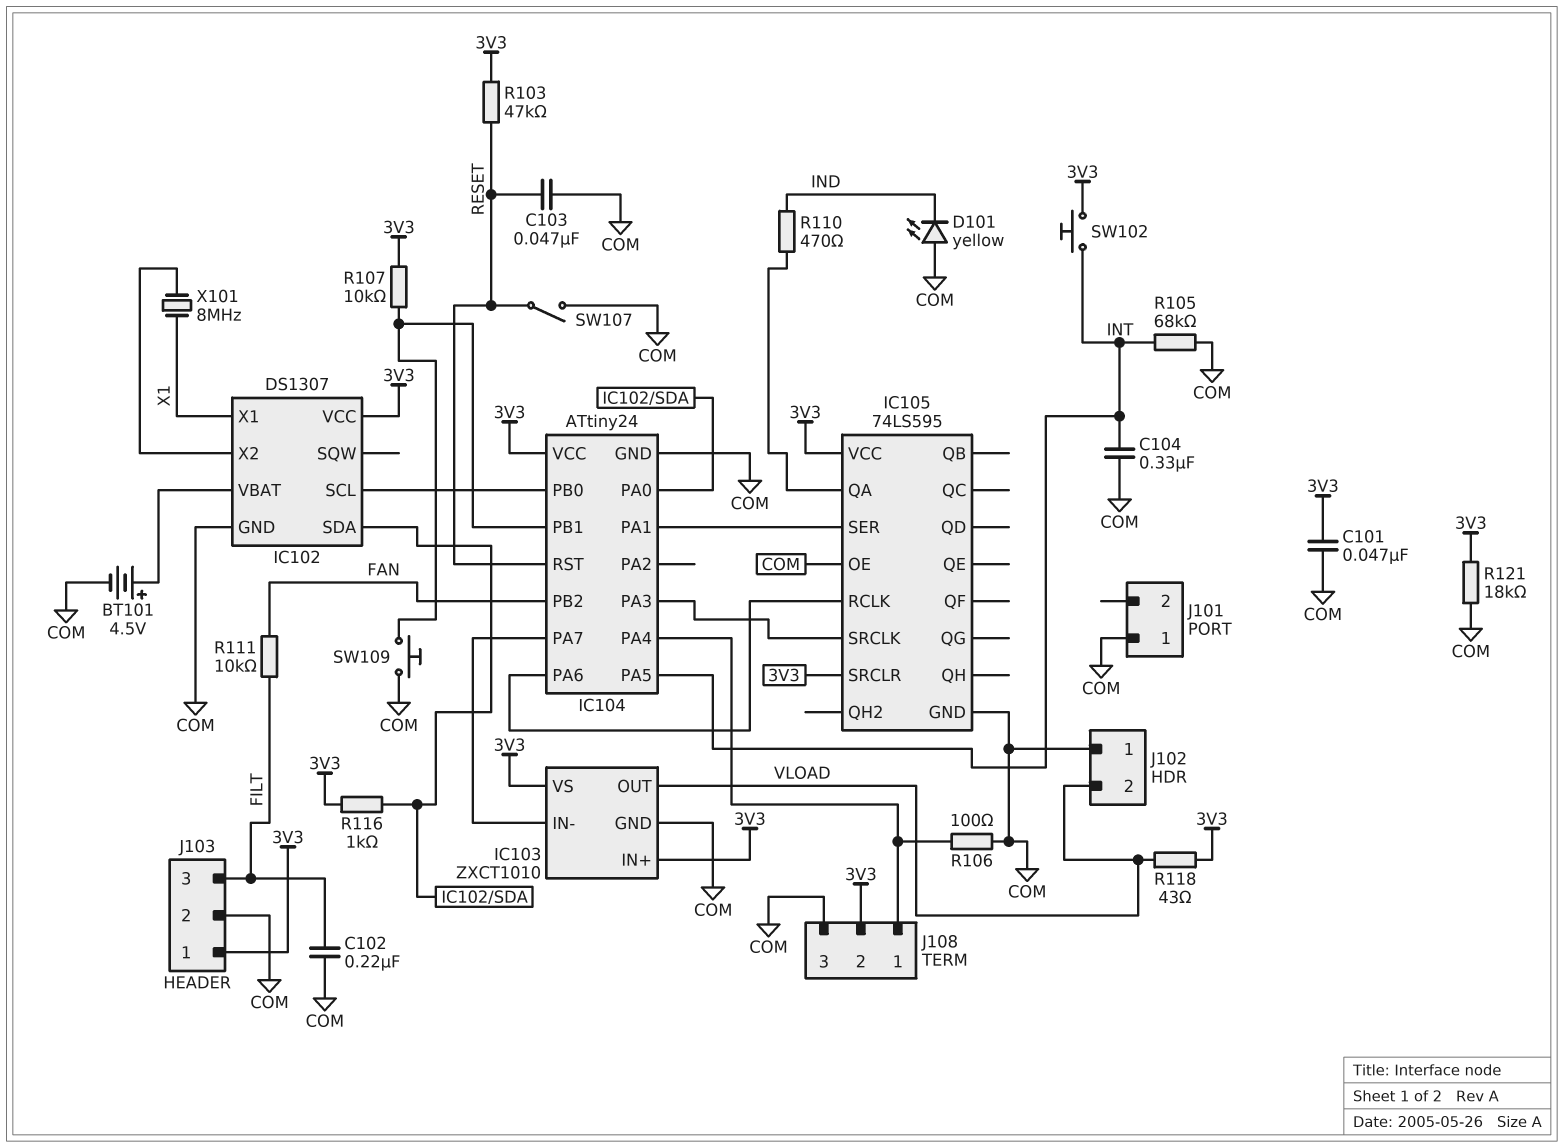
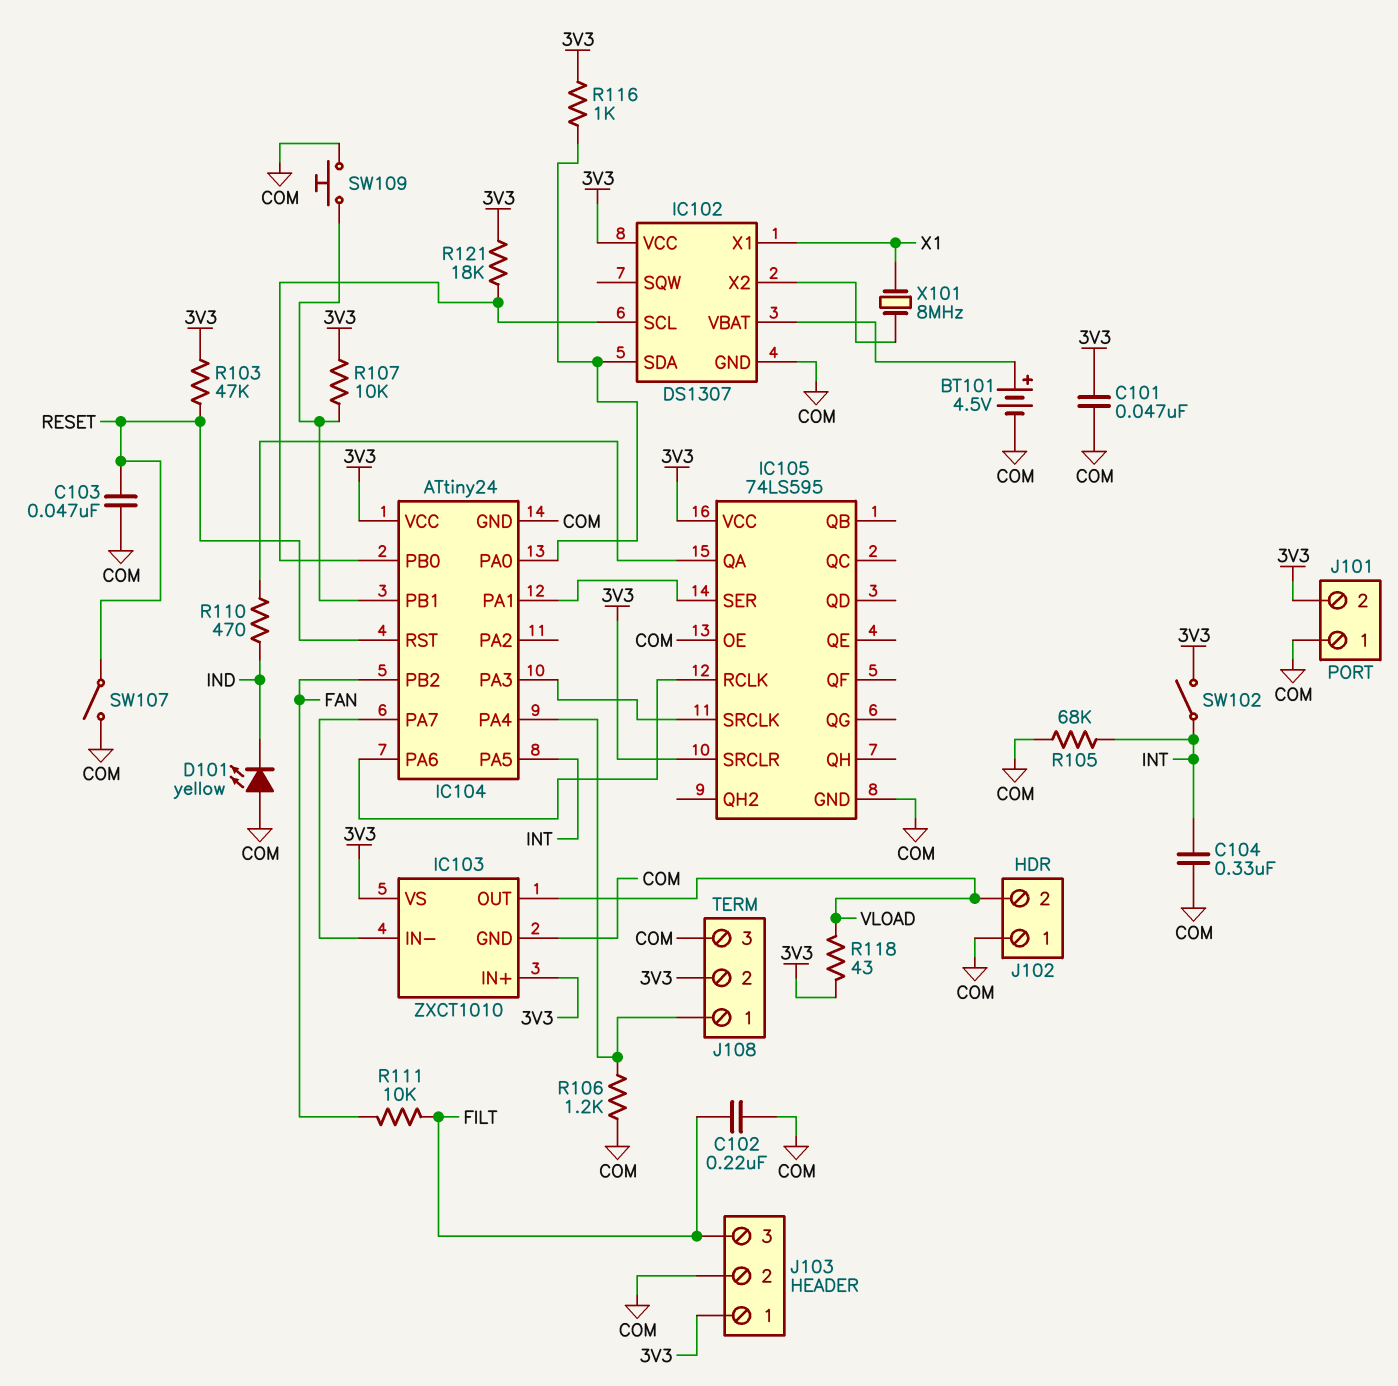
J101 pin 2: none -> 3V3
R106: 100 (COM, IC104/PA4) -> 1.2k (COM, IC104/PA4)
R121: 18k (3V3, COM) -> 18k (3V3, IC102/SCL)
SW102: button (3V3, INT) -> switch (3V3, INT)

